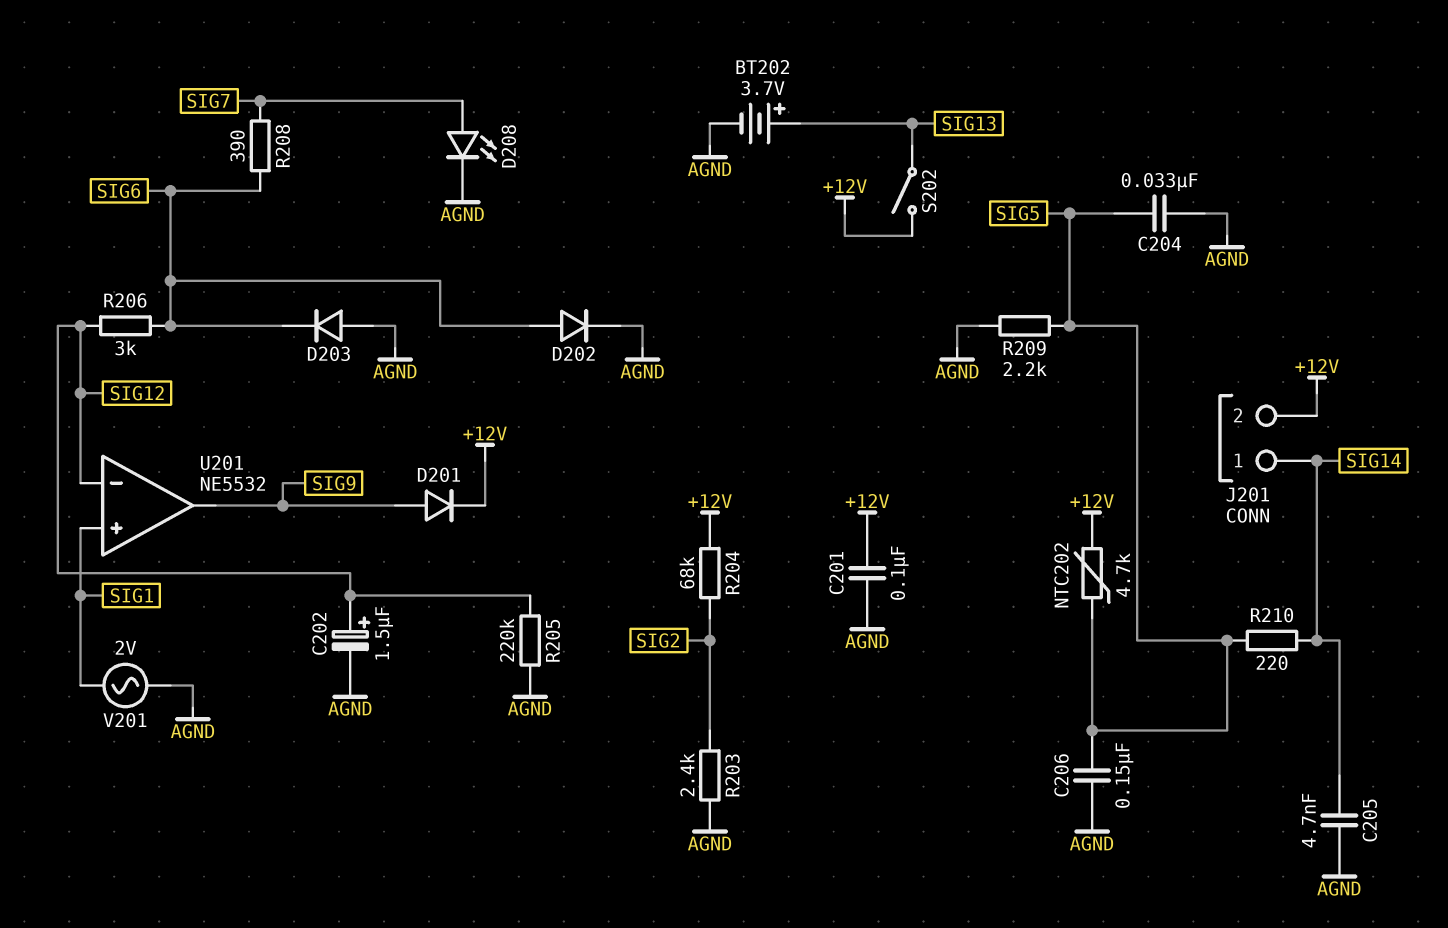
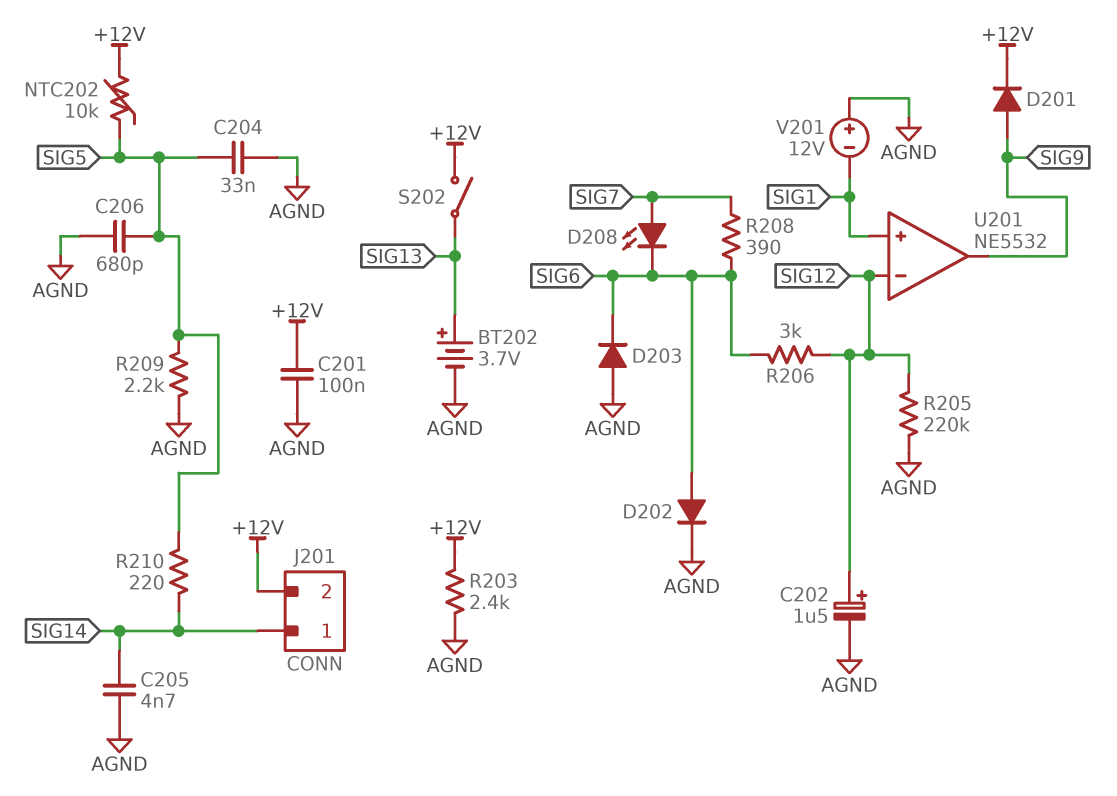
C206: 150nF (AGND, SIG5) -> 680pF (AGND, SIG5)
D208: LED (A SIG7, K AGND) -> LED (A SIG7, K SIG6)
NTC202: 4.7k (+12V, SIG5) -> 10k (+12V, SIG5)
R203: 2.4k (AGND, SIG2) -> 2.4k (+12V, AGND)
R204: 68k (+12V, SIG2) -> none
V201: AC 2V (AGND, SIG1) -> 12V (plus AGND, minus SIG1)

